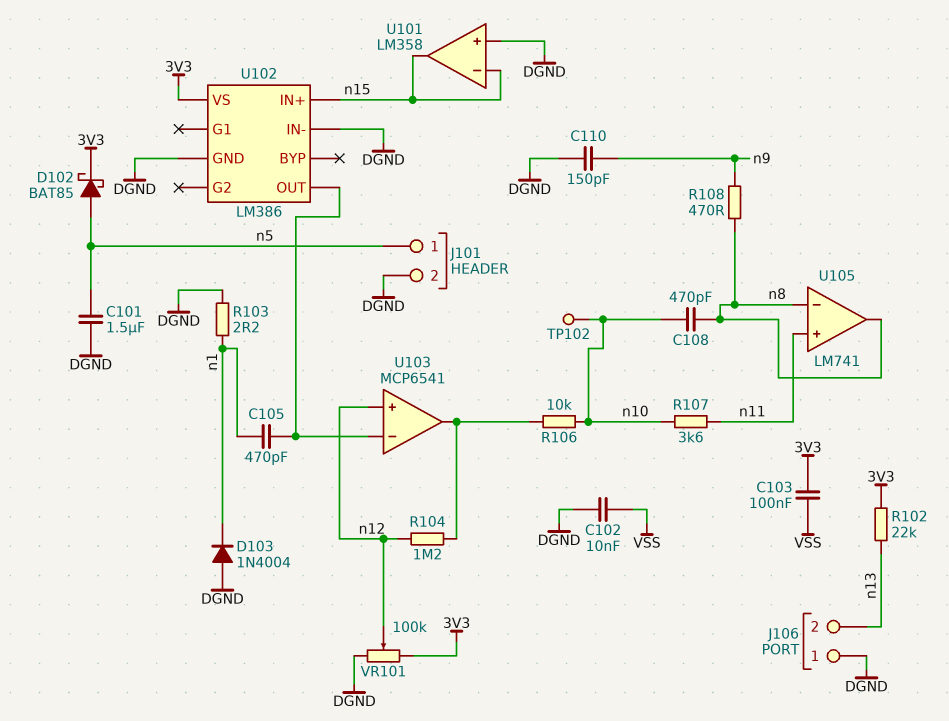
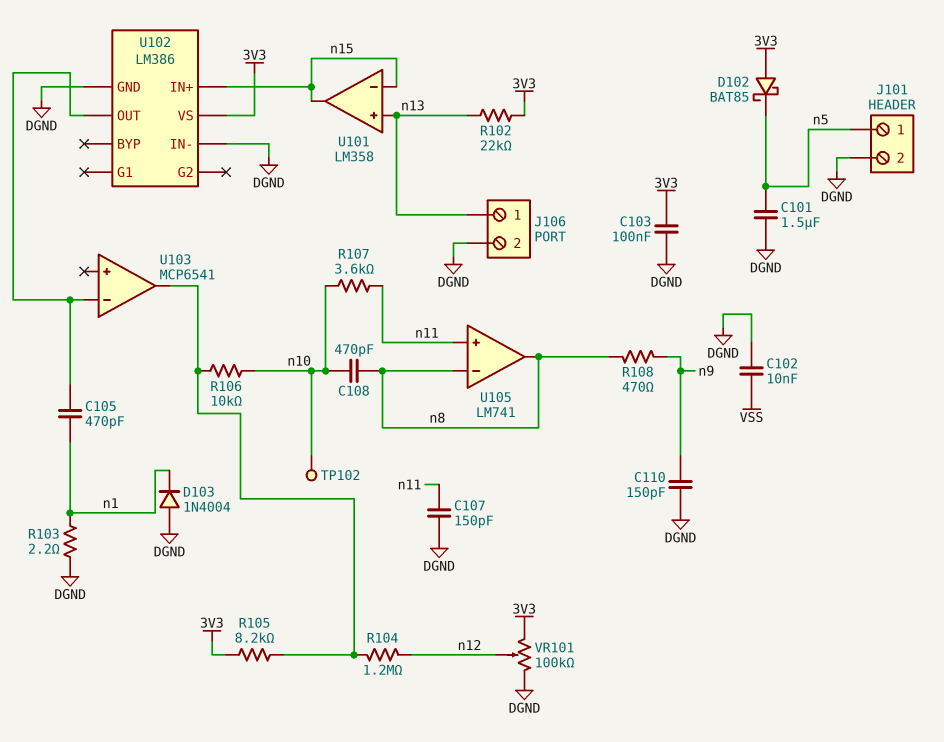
C103: 100nF (3V3, VSS) -> 100nF (3V3, DGND)
C107: none -> 150pF (DGND, n11)
D102: schottky BAT85 (A n5, K 3V3) -> schottky BAT85 (A 3V3, K n5)
J106 pin 1: DGND -> n13
J106 pin 2: n13 -> DGND
R105: none -> 8.2k (3V3, U103/out)
U101 pin in+: DGND -> n13
U103 pin in+: n12 -> none

